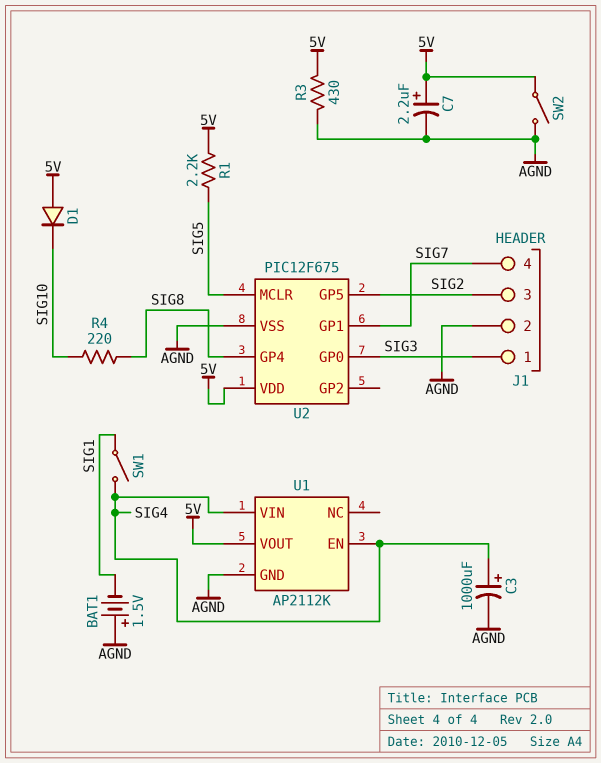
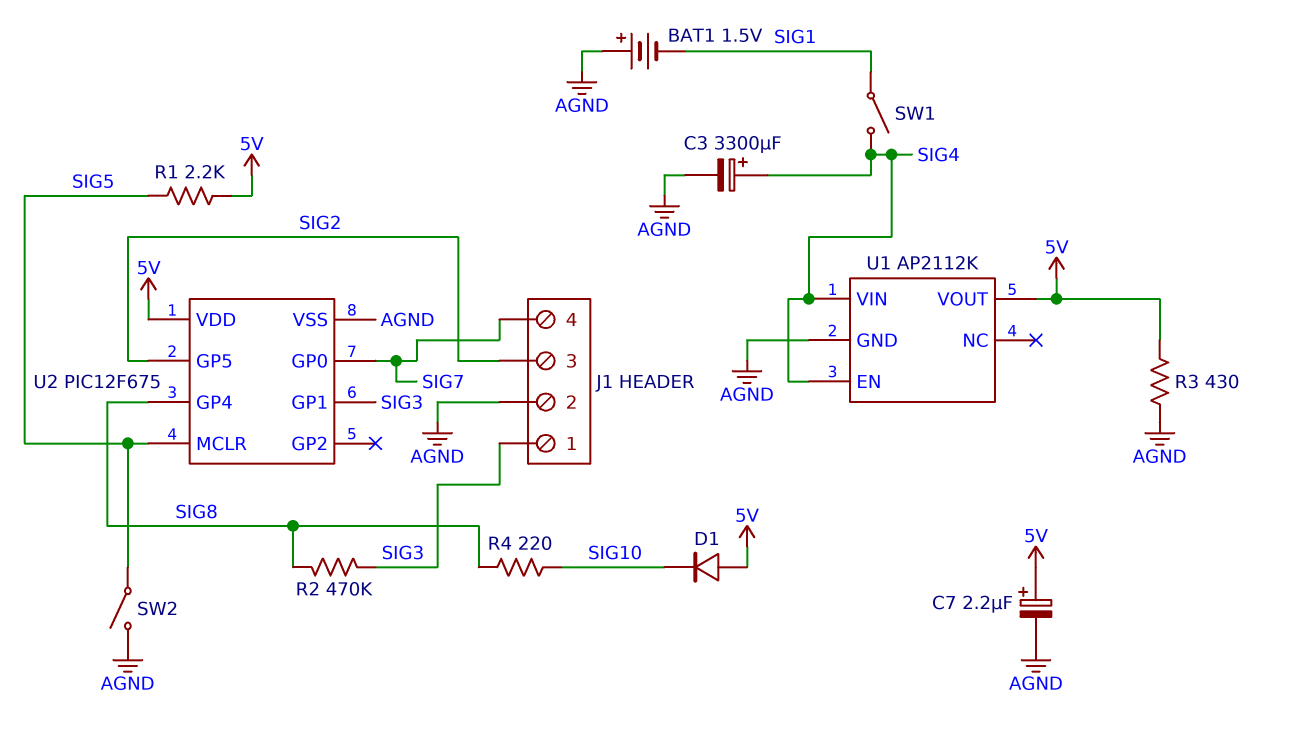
C3: 1000uF (plus SIG4, minus AGND) -> 3300uF (plus SIG4, minus AGND)
R2: none -> 470k (SIG3, SIG8)
SW2: switch (5V, AGND) -> switch (AGND, SIG5)
U2 pin GP0: SIG3 -> SIG7
U2 pin GP1: SIG7 -> SIG3

